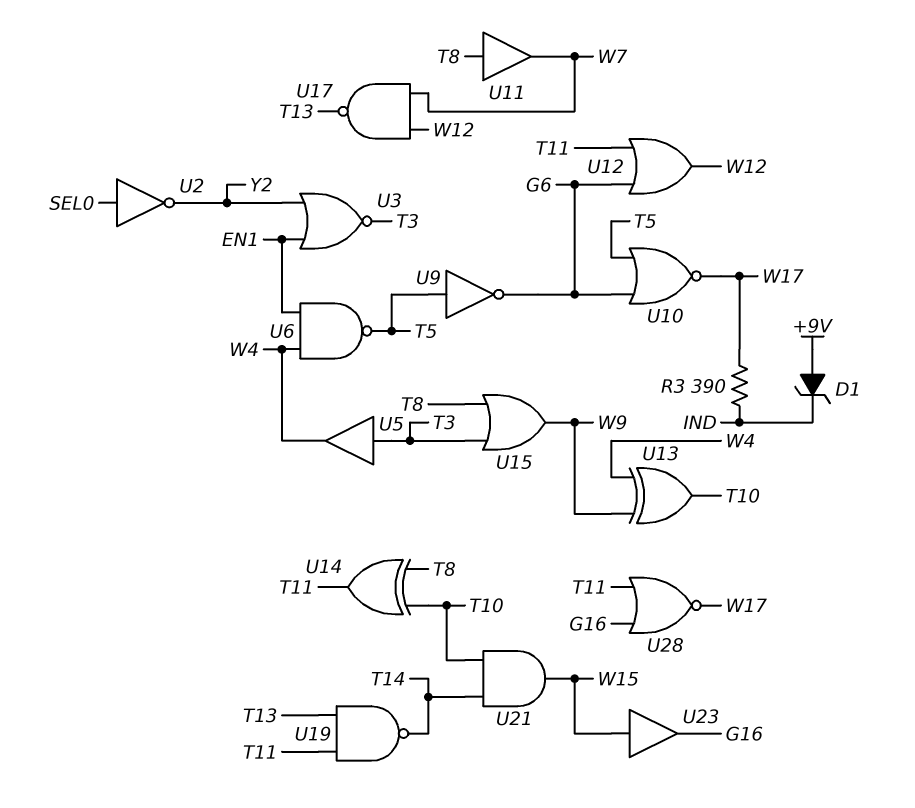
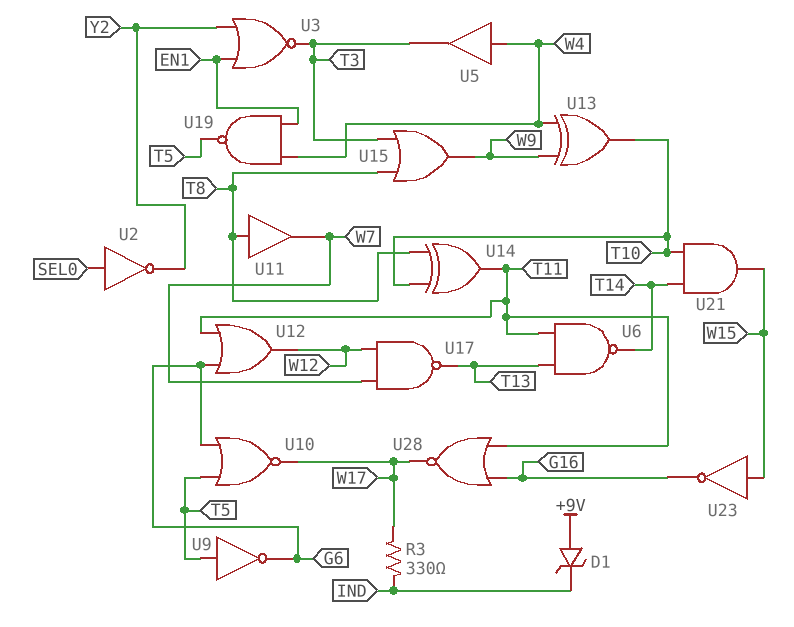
R3: 390 (IND, W17) -> 330 (IND, W17)
U5: buffer (in T3, out W4) -> buffer (in W4, out T3)
U6: NAND (in EN1, in W4, out T5) -> NAND (in T11, in T13, out T14)
U19: NAND (in T11, in T13, out T14) -> NAND (in EN1, in W4, out T5)
U23: buffer (in W15, out G16) -> NOT (in W15, out G16)

